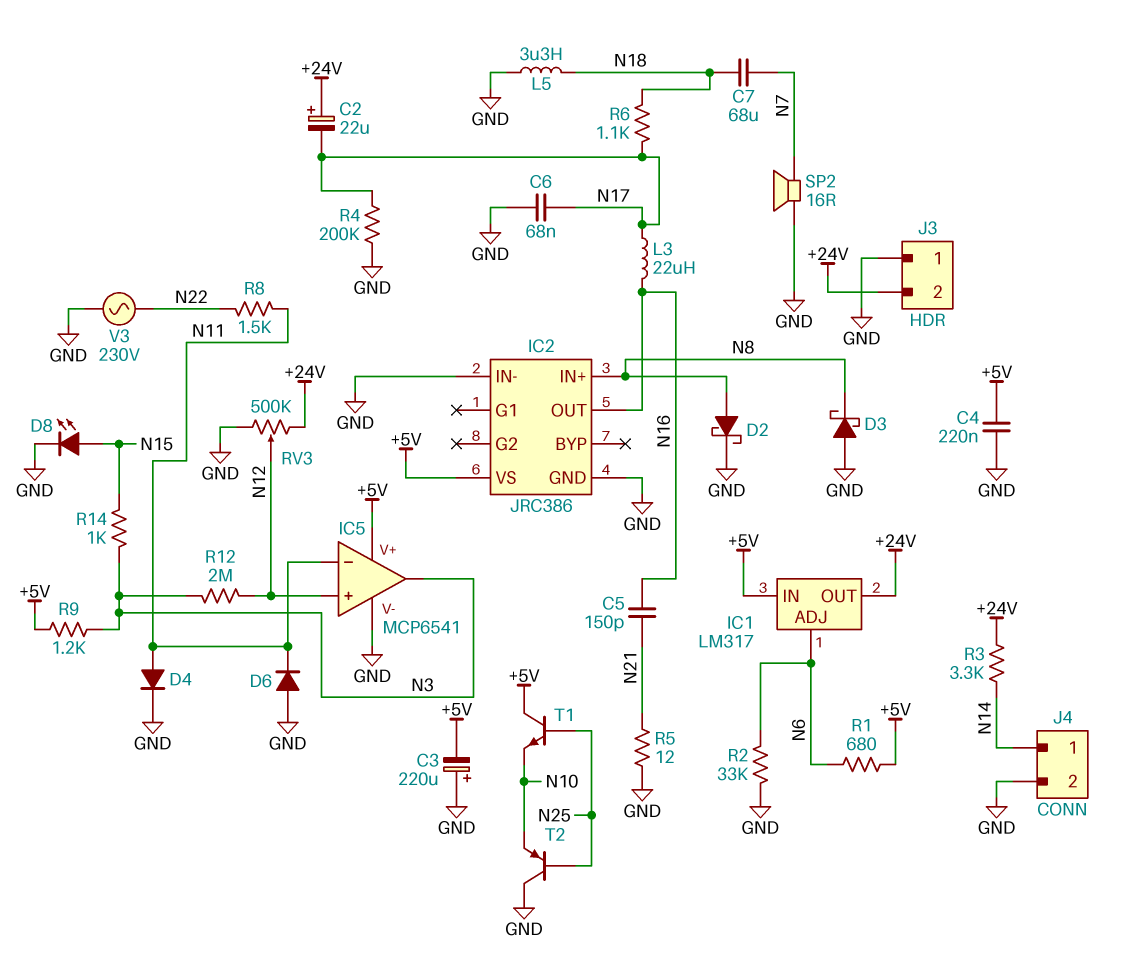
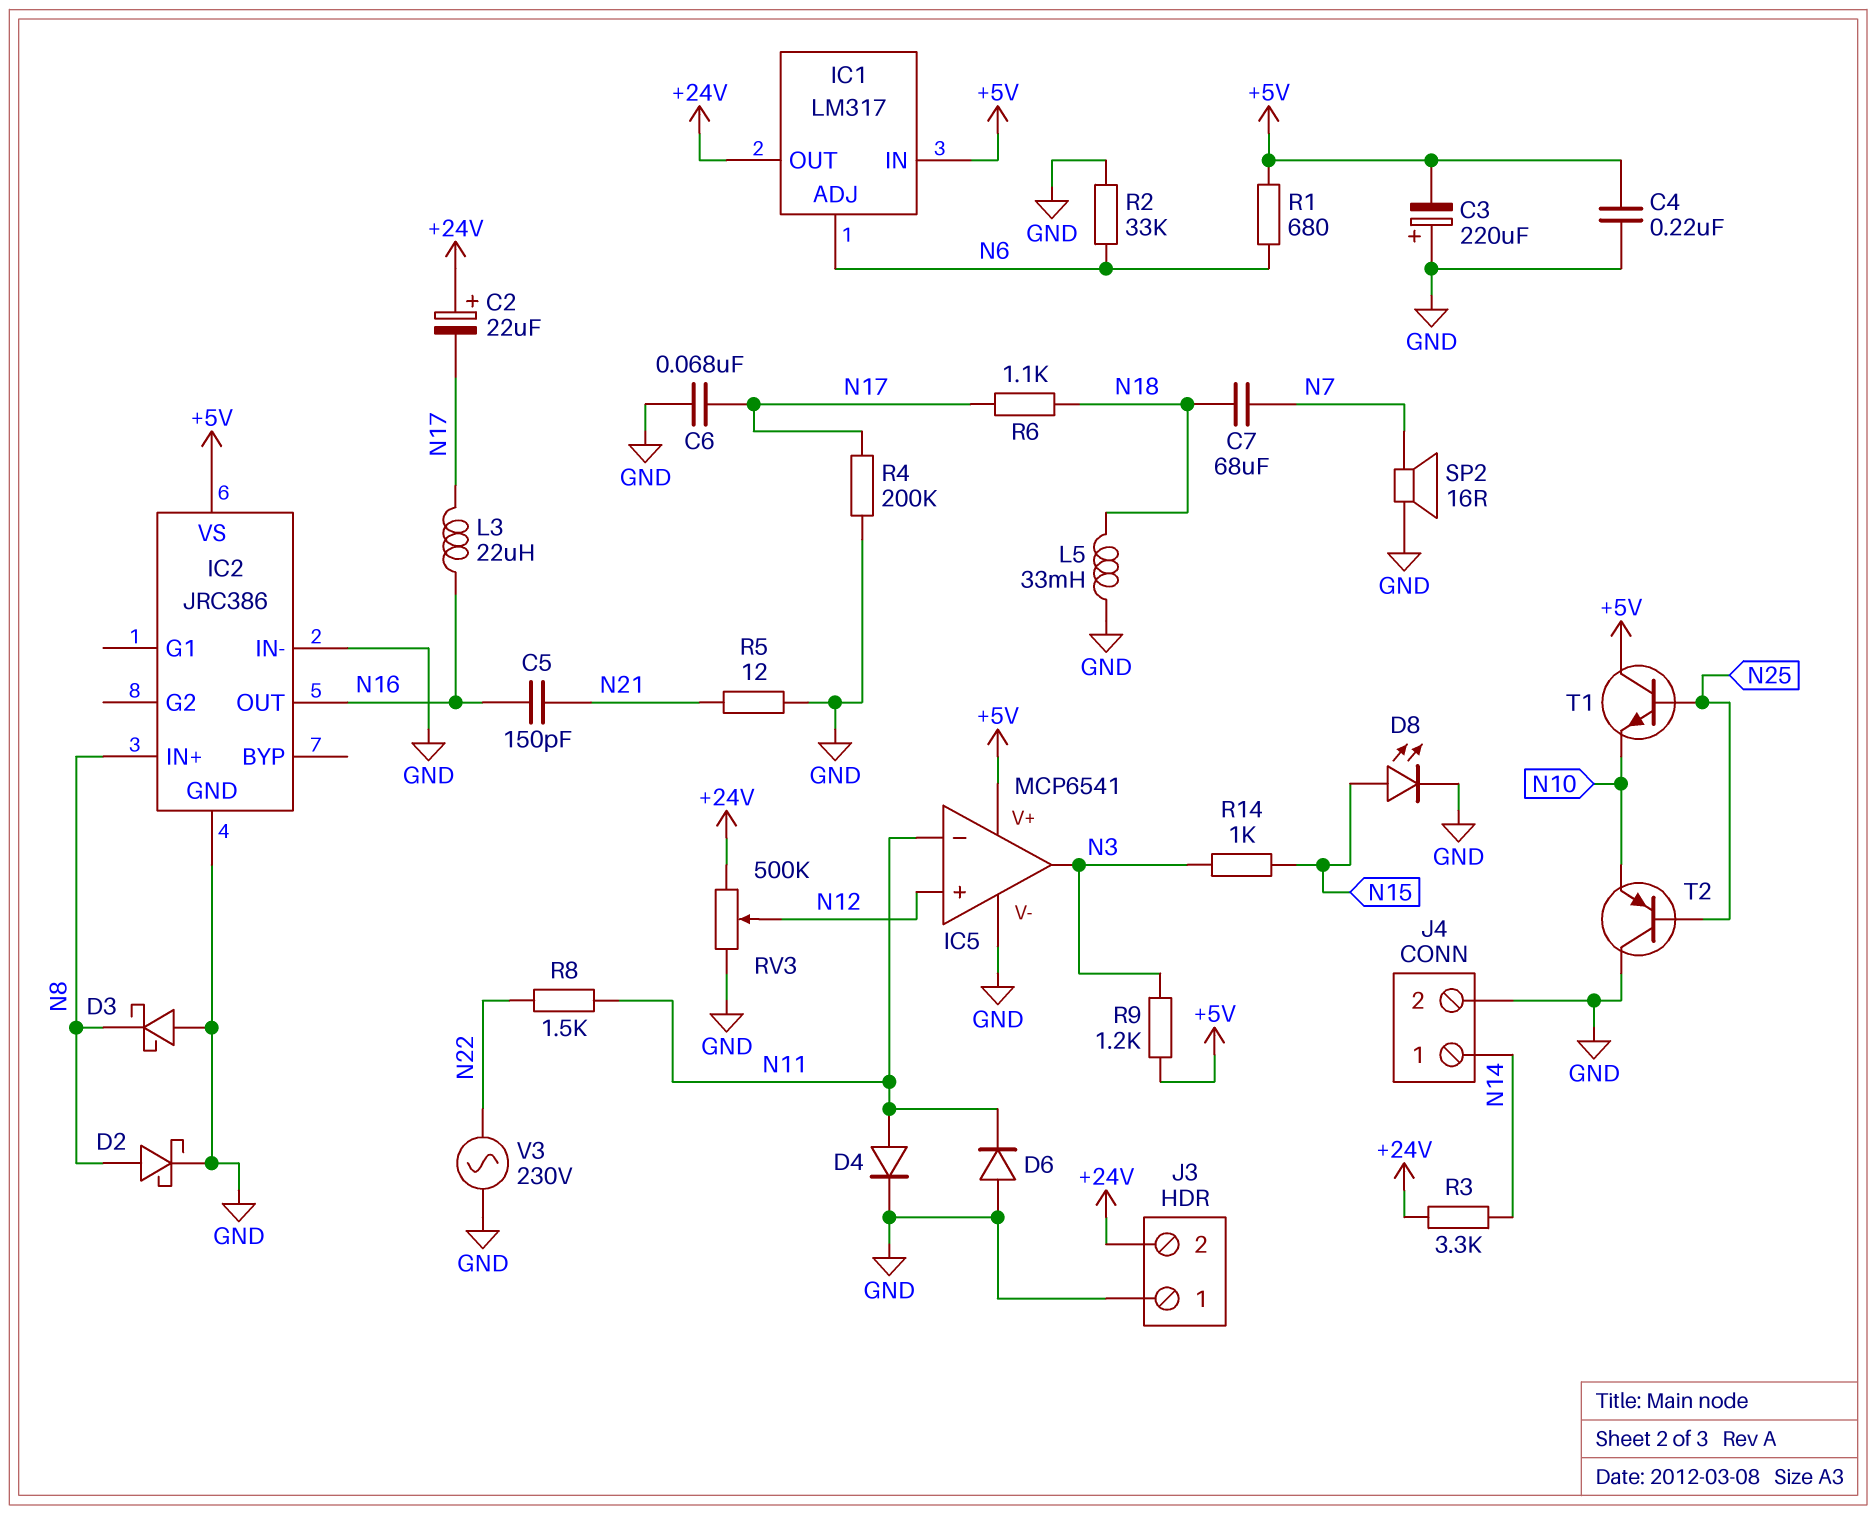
L5: 3.3uH (GND, N18) -> 33mH (GND, N18)
R12: 2M (N3, N12) -> none

